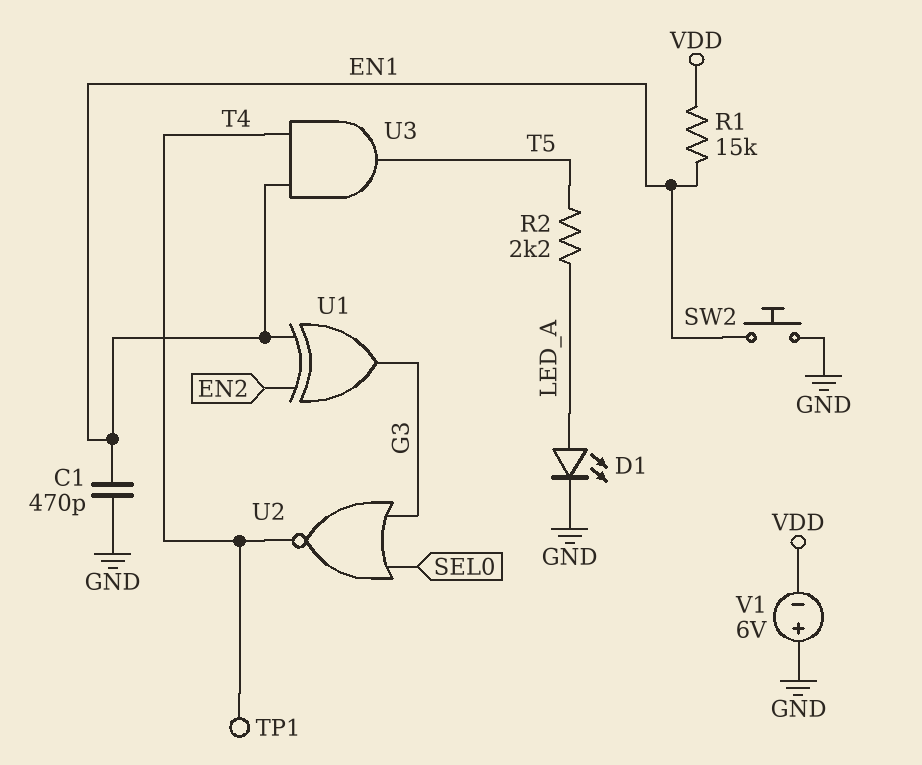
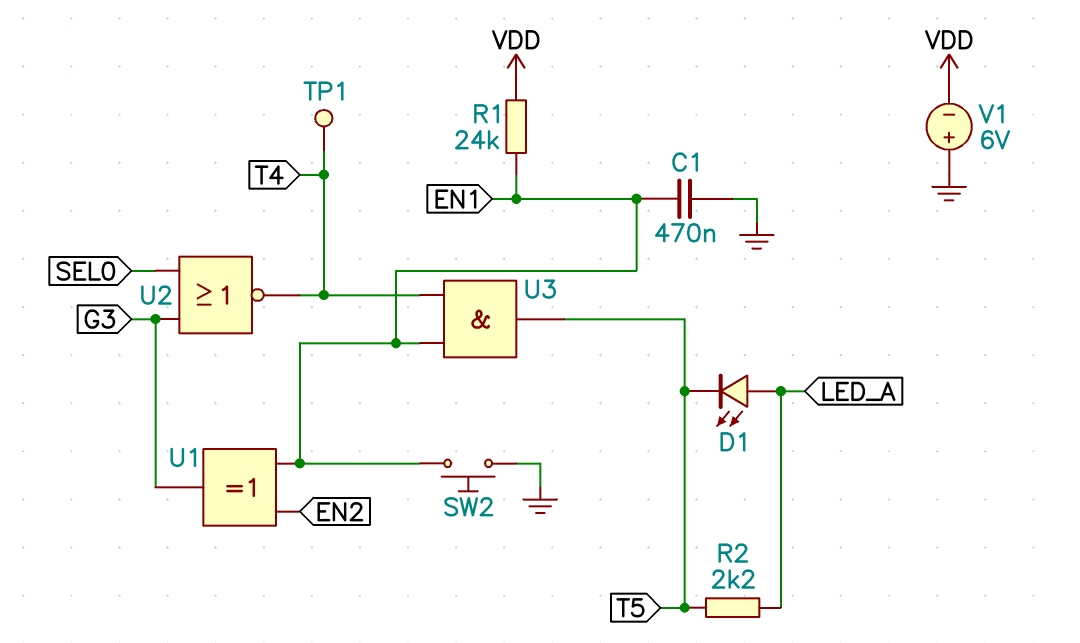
C1: 470pF (EN1, GND) -> 470nF (EN1, GND)
D1: LED (A LED_A, K GND) -> LED (A LED_A, K T5)
R1: 15k (EN1, VDD) -> 24k (EN1, VDD)

